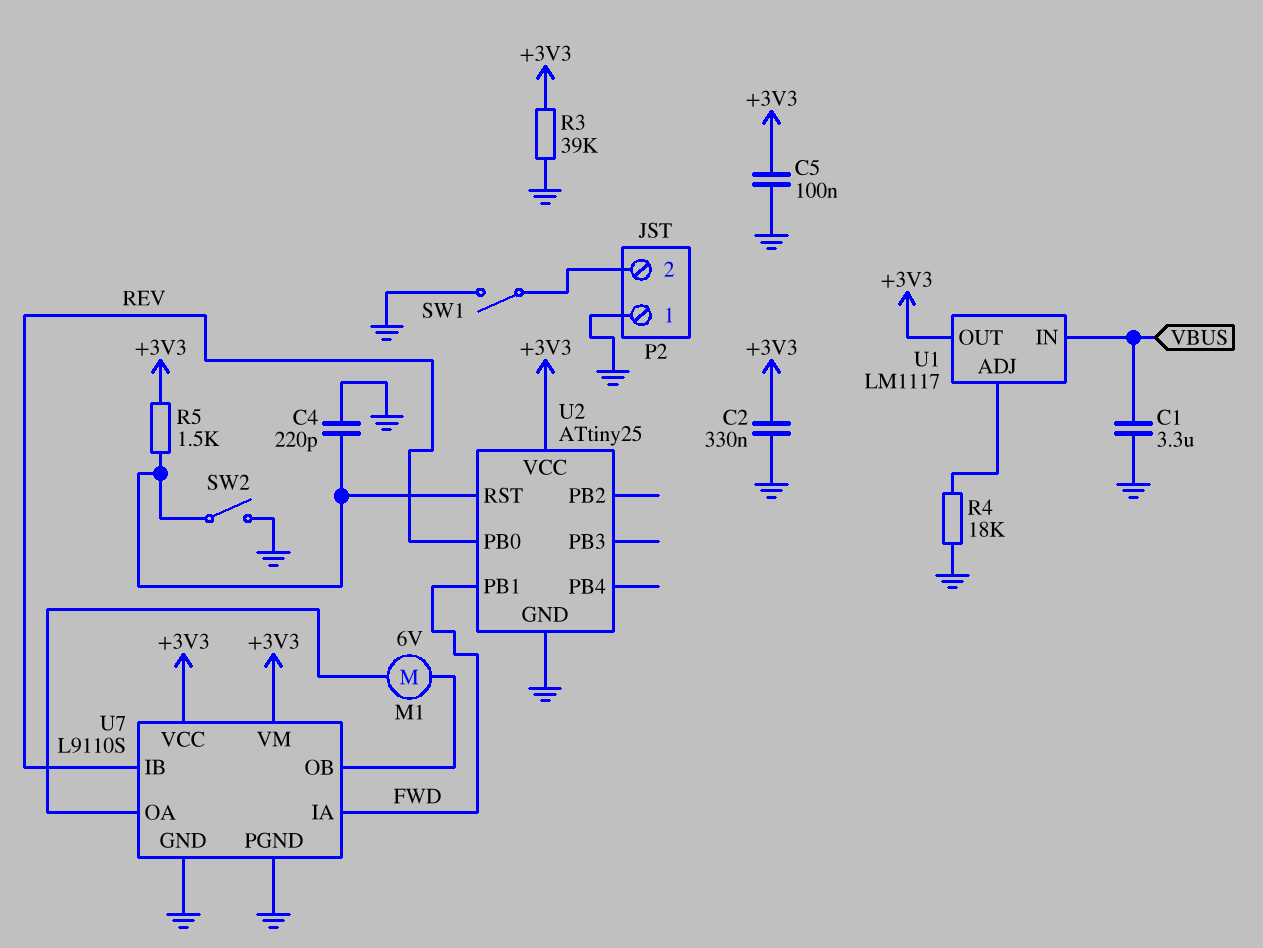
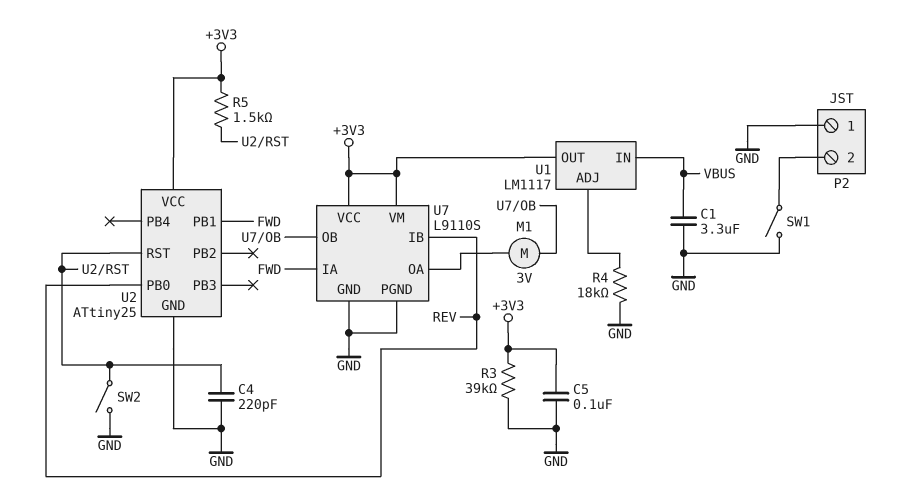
C2: 330nF (+3V3, GND) -> none
M1: motor 6V (U7/OA, U7/OB) -> motor 3V (U7/OA, U7/OB)

